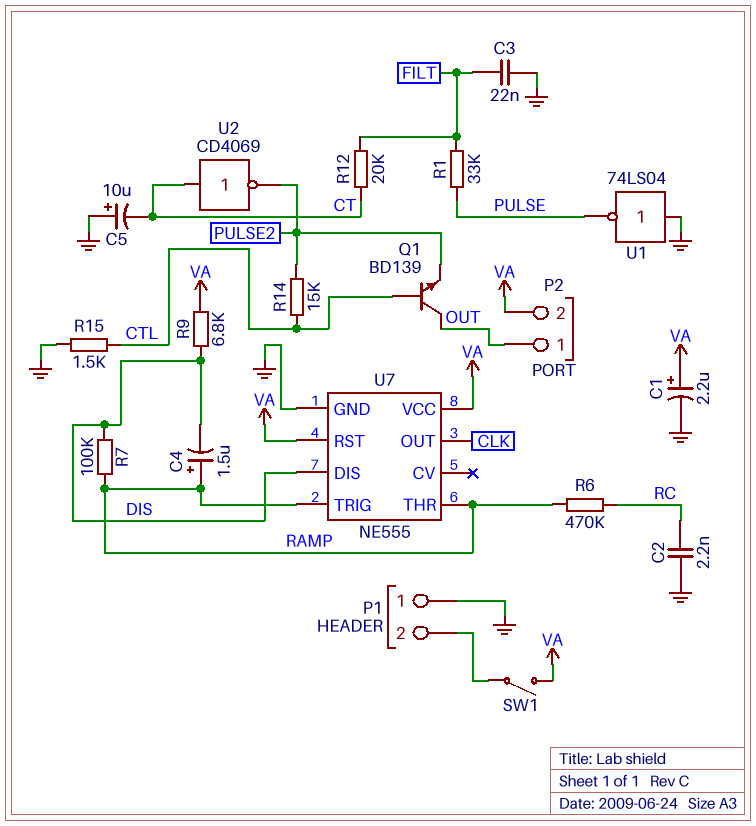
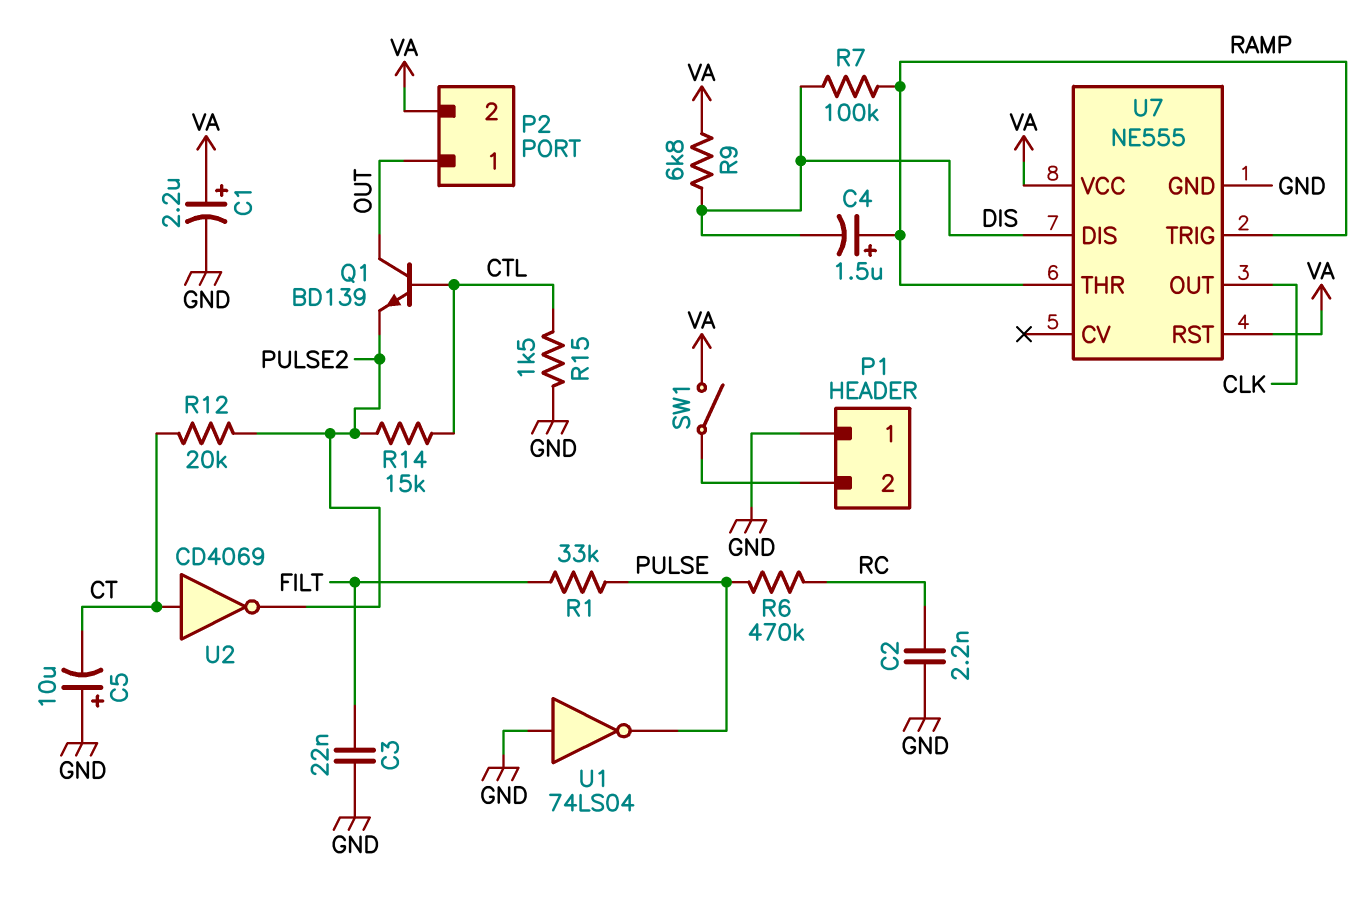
R6: 470k (RAMP, RC) -> 470k (PULSE, RC)
R12: 20k (CT, FILT) -> 20k (CT, PULSE2)

